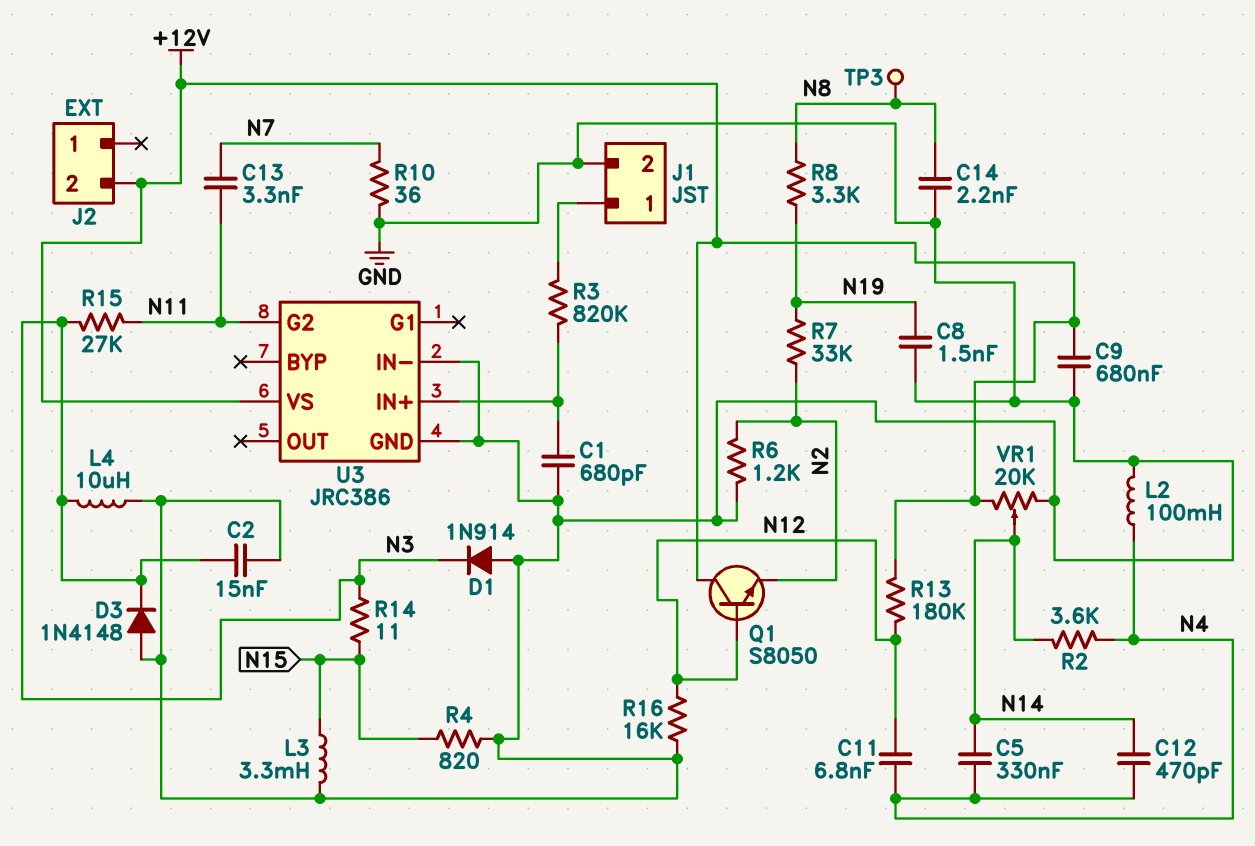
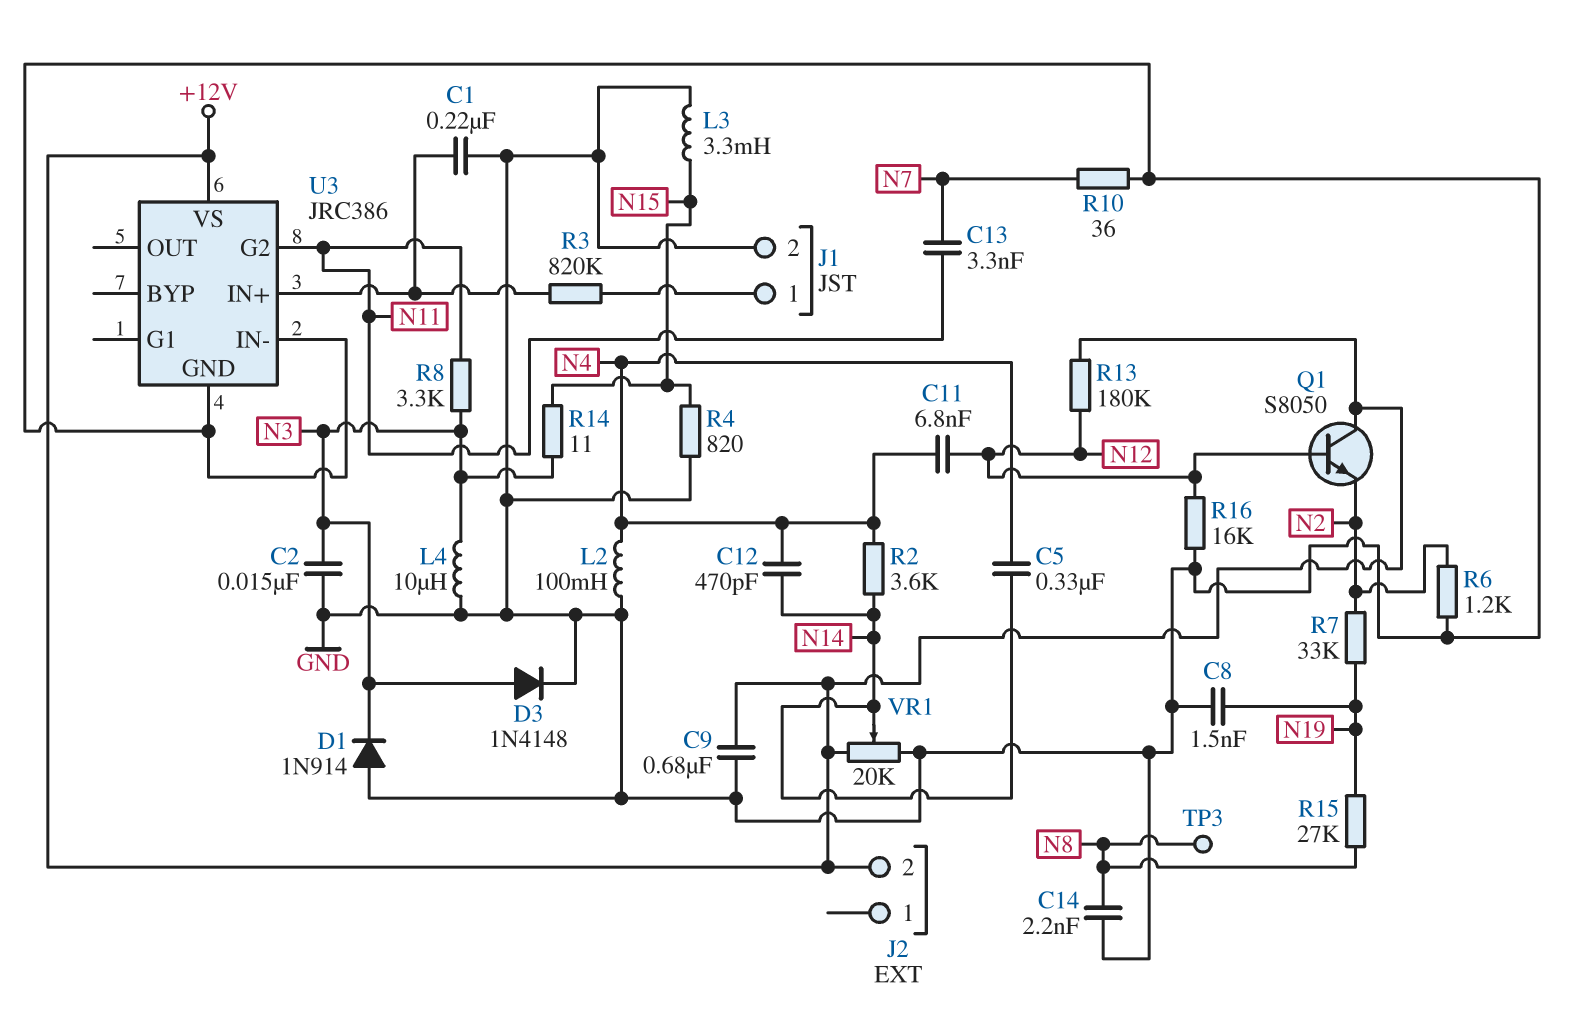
C1: 680pF (GND, U3/IN+) -> 220nF (GND, U3/IN+)
D3: diode 1N4148 (A GND, K N3) -> diode 1N4148 (A N3, K GND)
R8: 3.3k (N8, N19) -> 3.3k (N3, N11)
R15: 27k (N3, N11) -> 27k (N8, N19)

